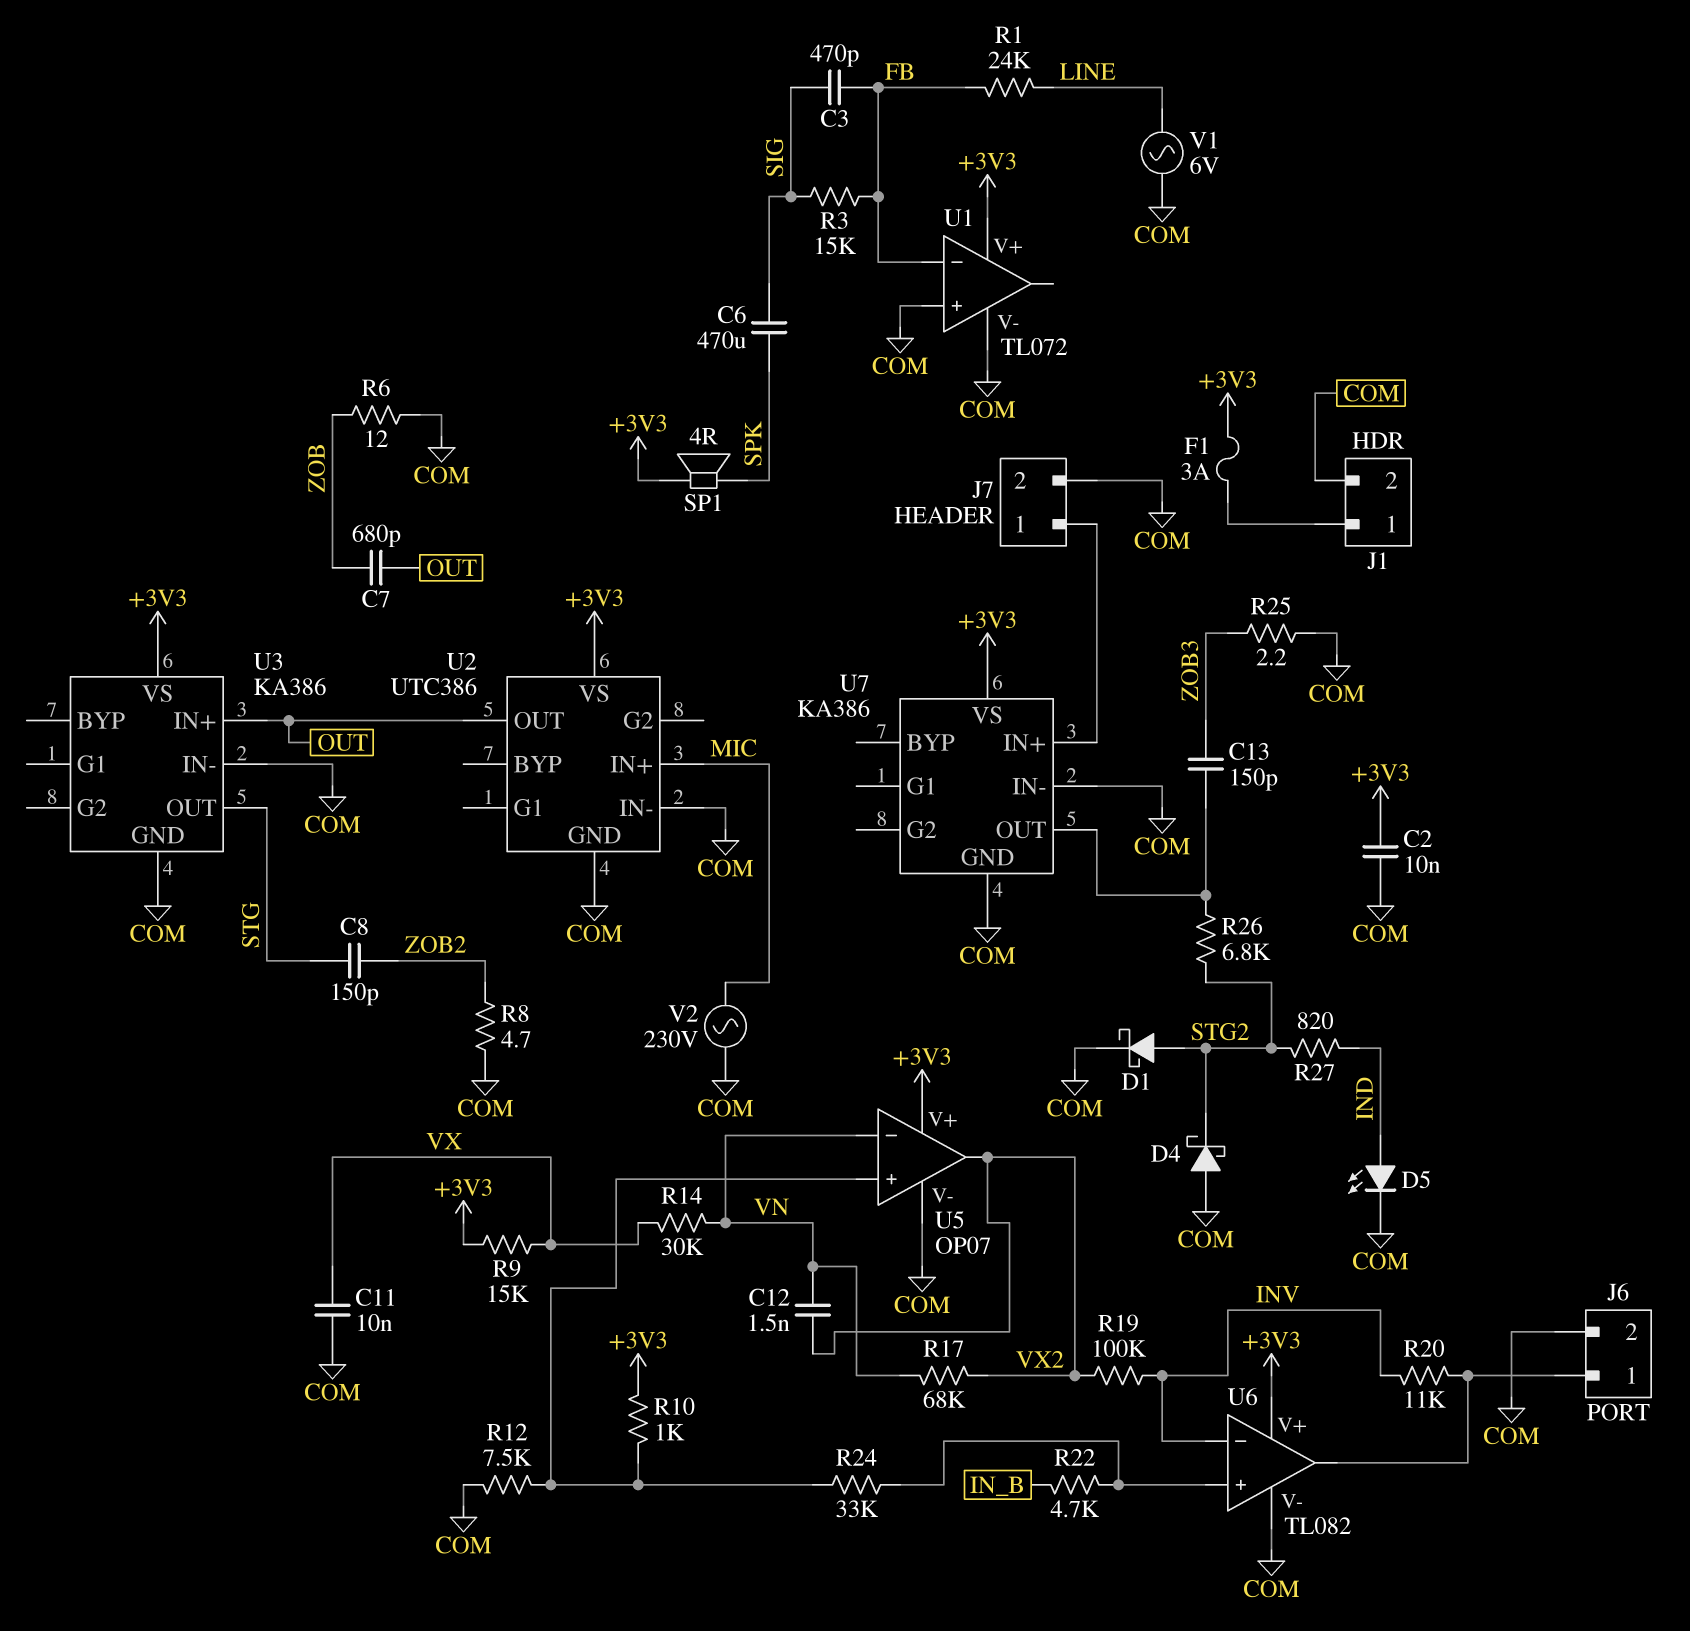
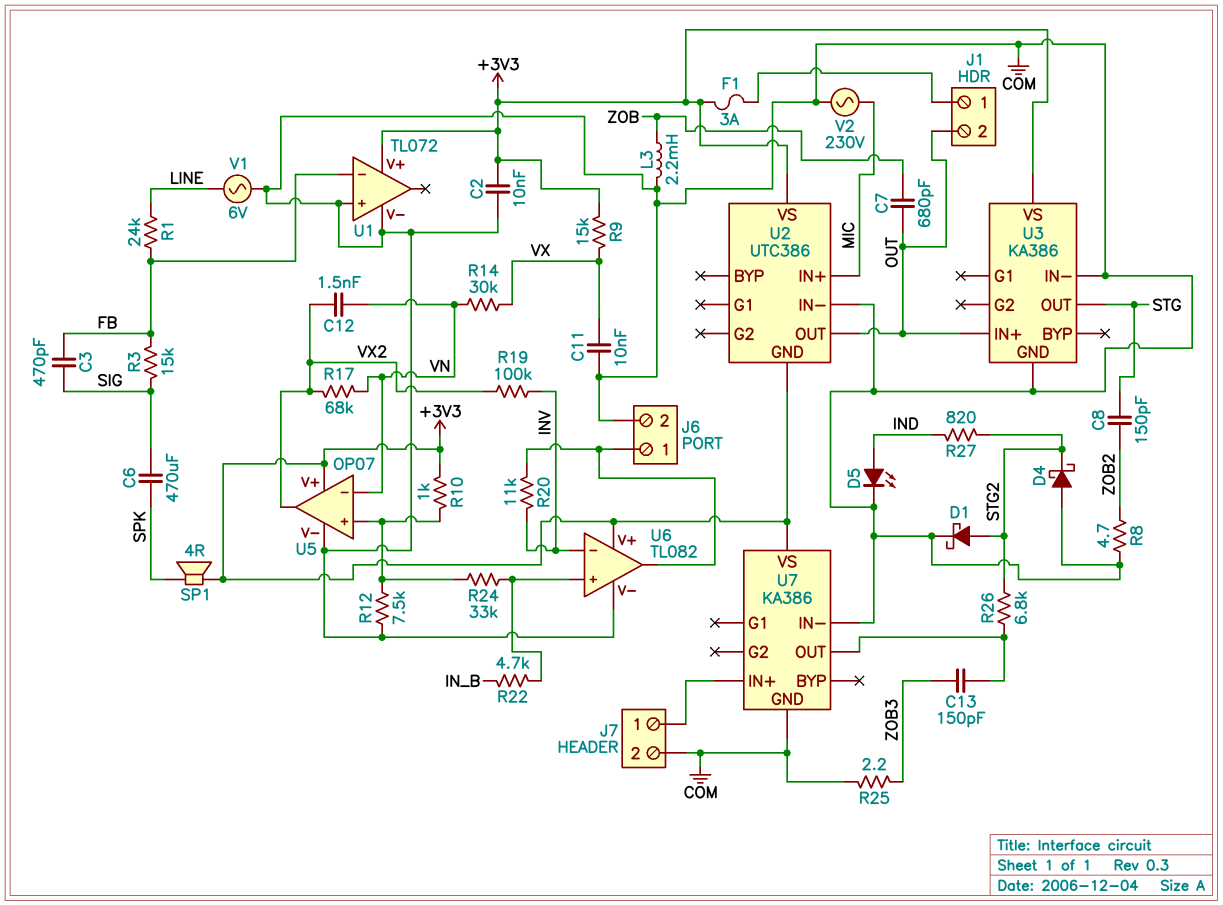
J1 pin 2: COM -> OUT
L3: none -> 2.2mH (COM, ZOB)
R6: 12 (COM, ZOB) -> none
U2 pin GND: COM -> +3V3

